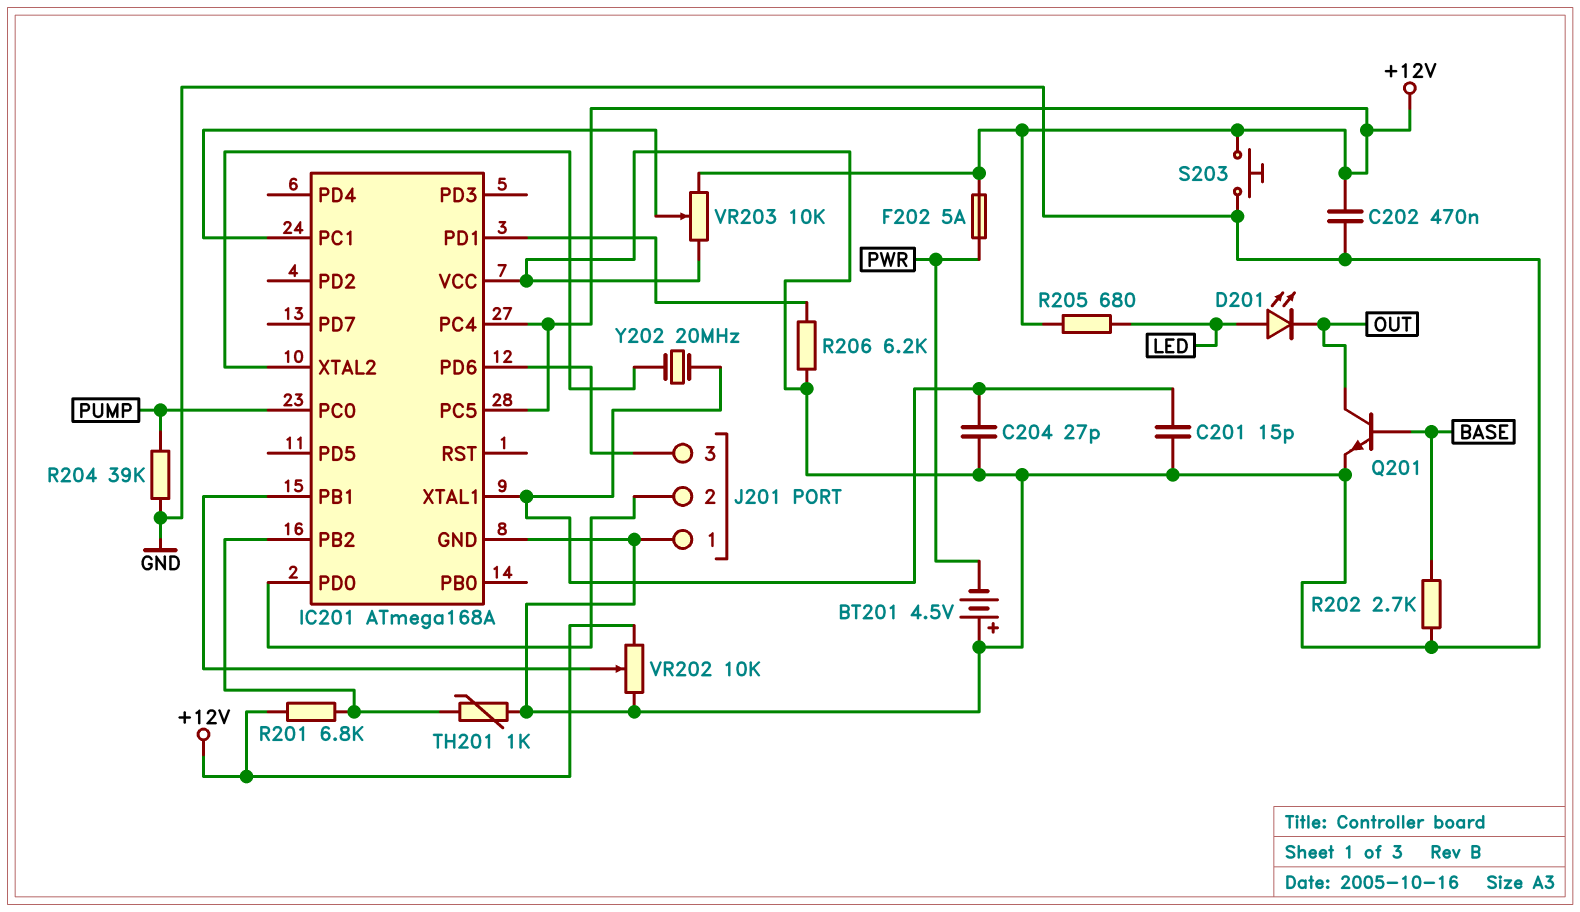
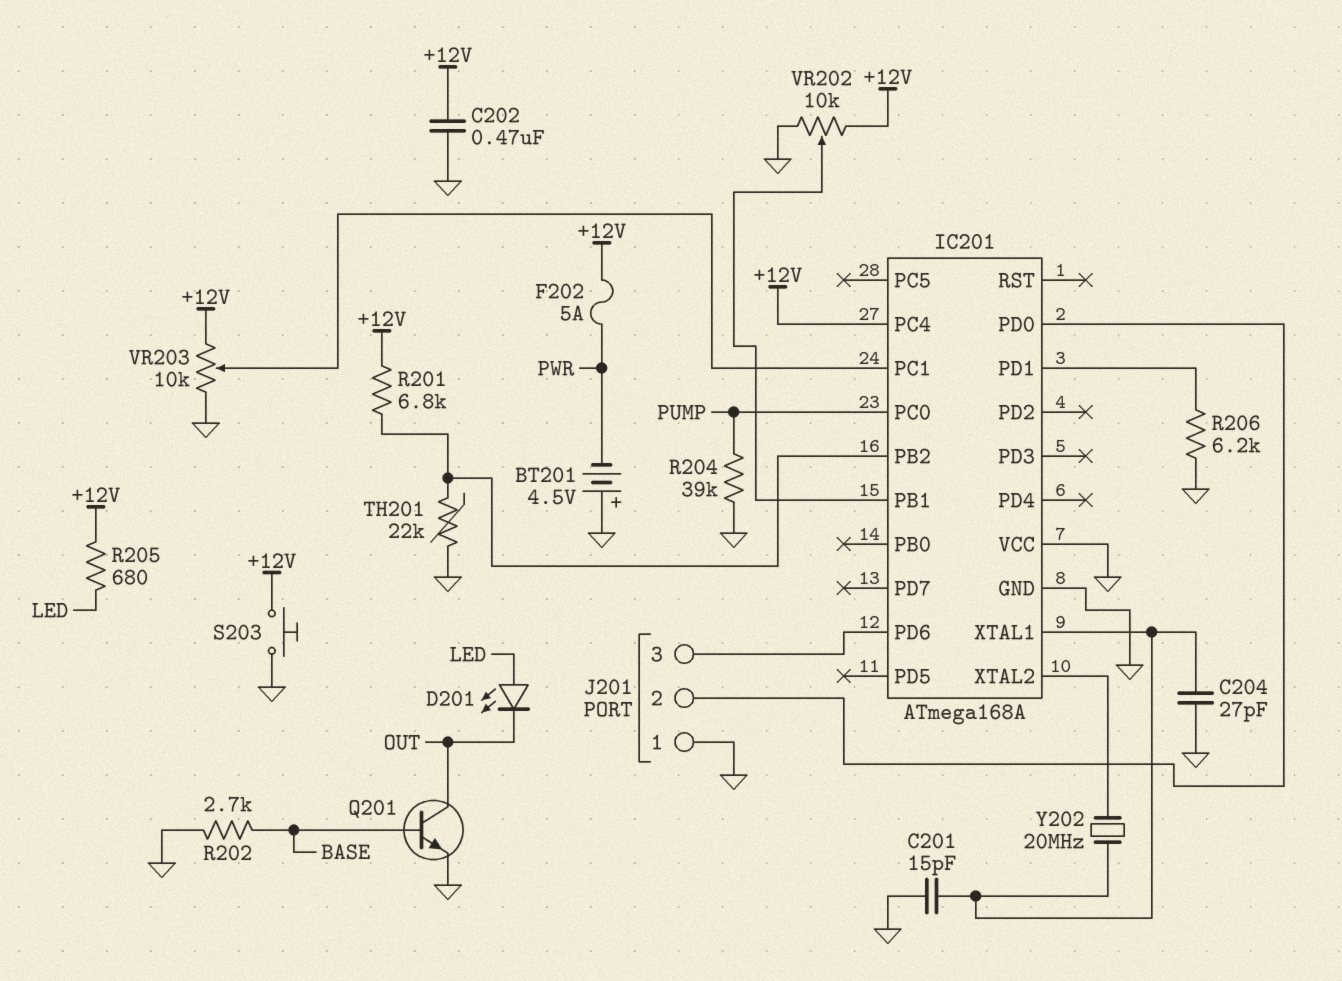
IC201 pin PC5: +12V -> none
TH201: 1k (GND, IC201/PB2) -> 22k (GND, IC201/PB2)

